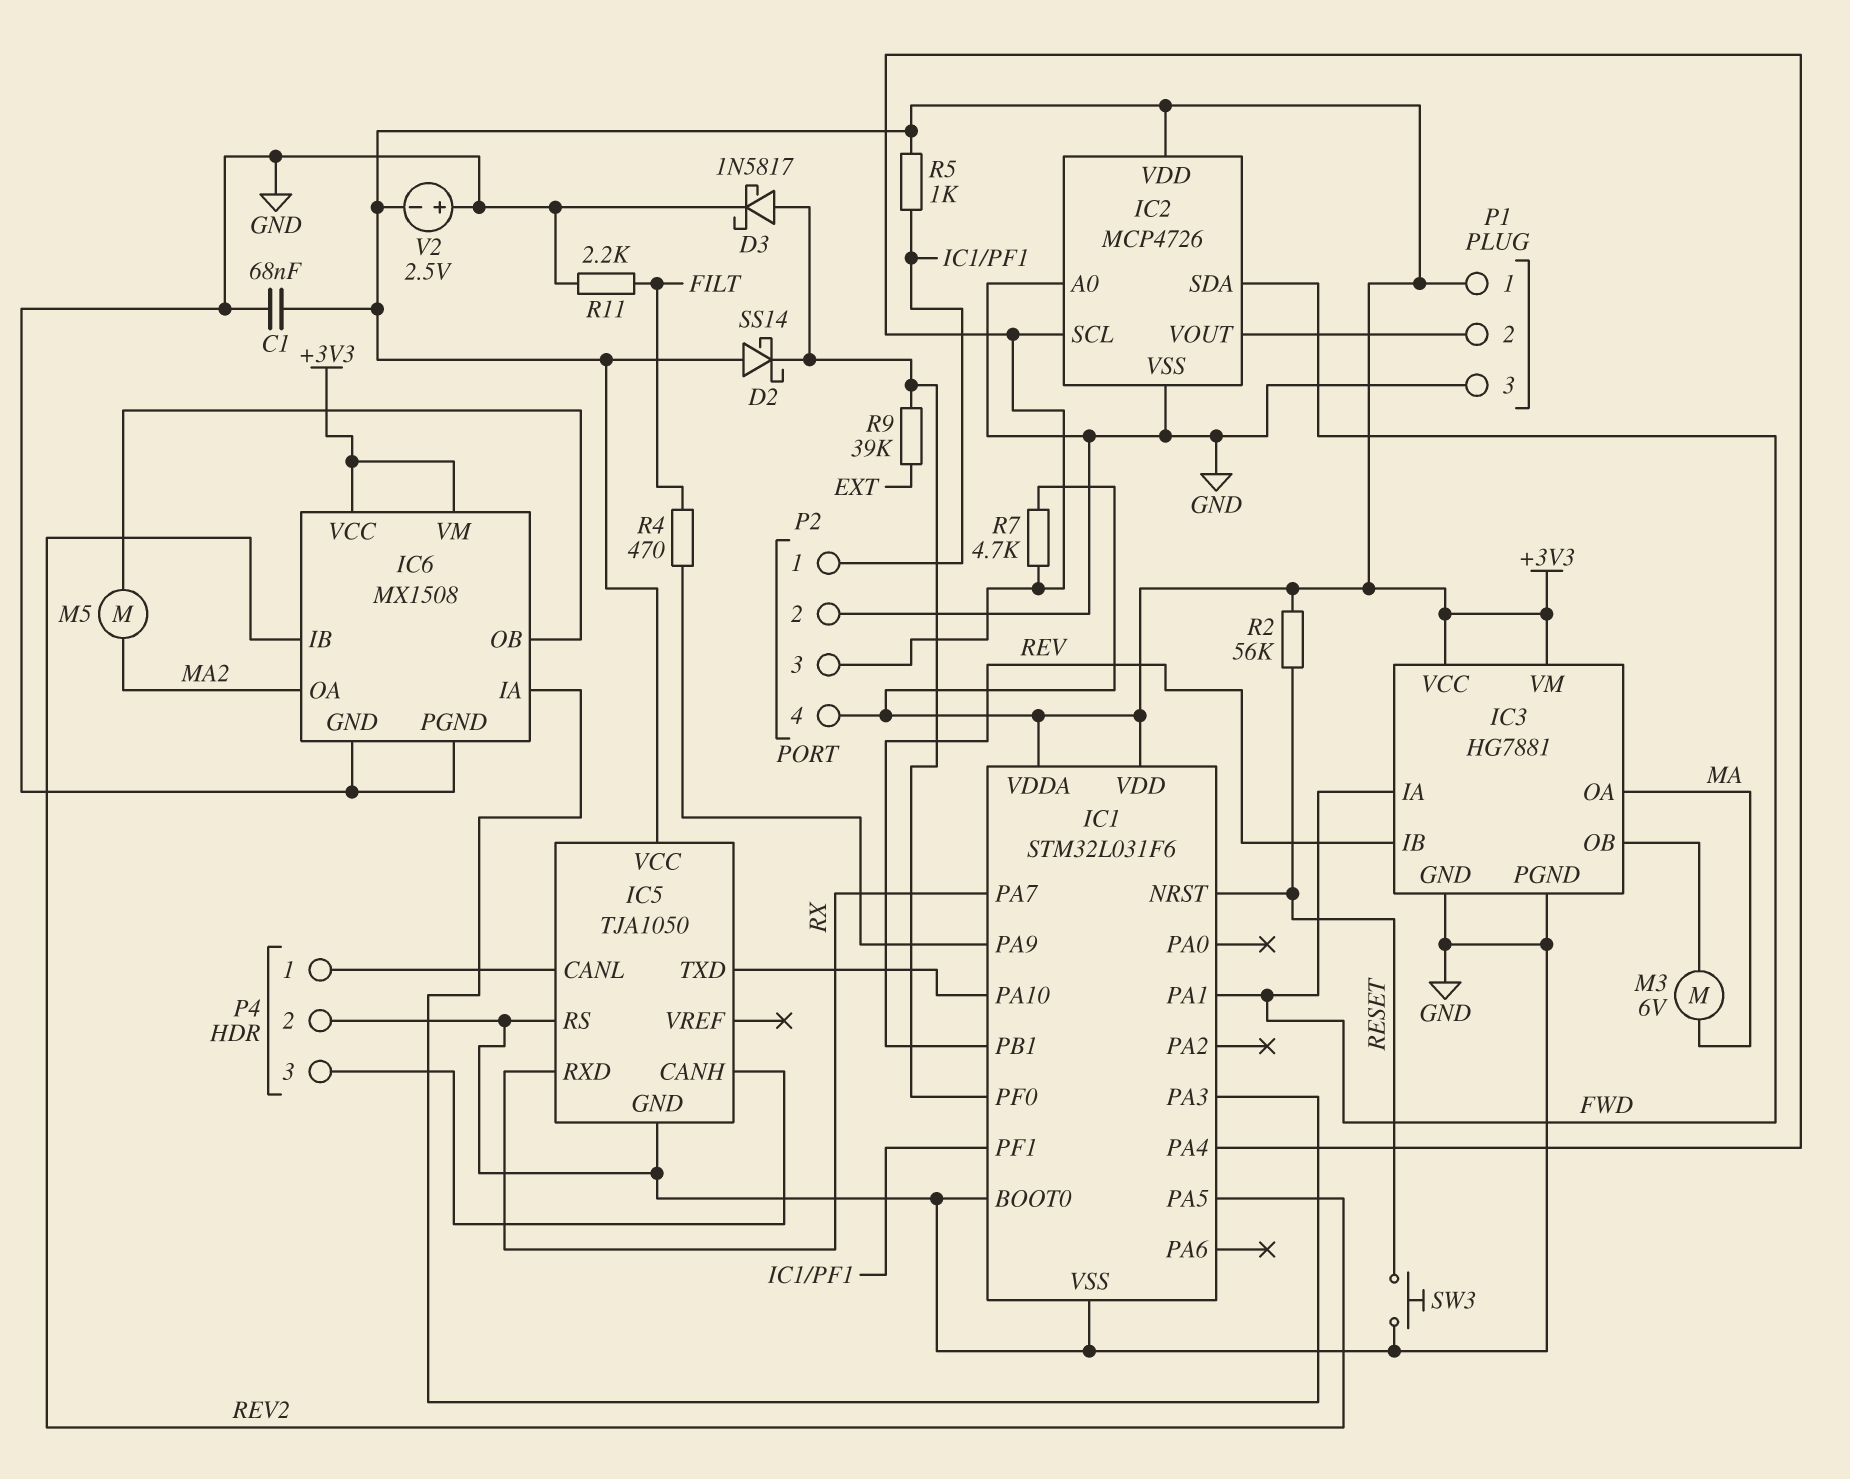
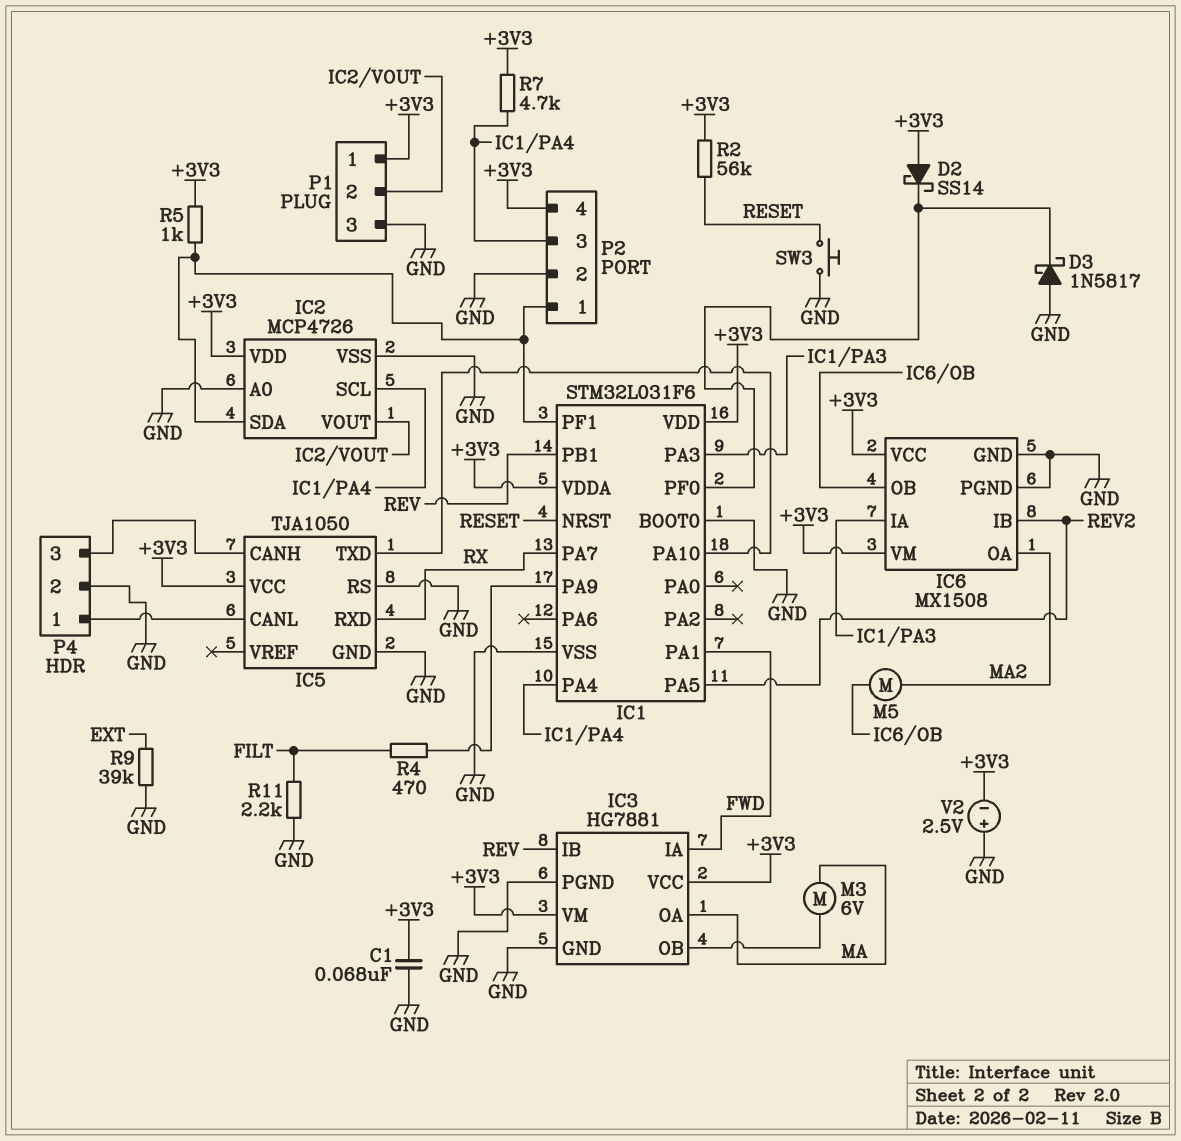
D3: schottky 1N5817 (A IC1/PF0, K GND) -> schottky 1N5817 (A GND, K IC1/PF0)
IC2 pin SDA: FWD -> IC1/PF1
R9: 39k (EXT, IC1/PF0) -> 39k (EXT, GND)

